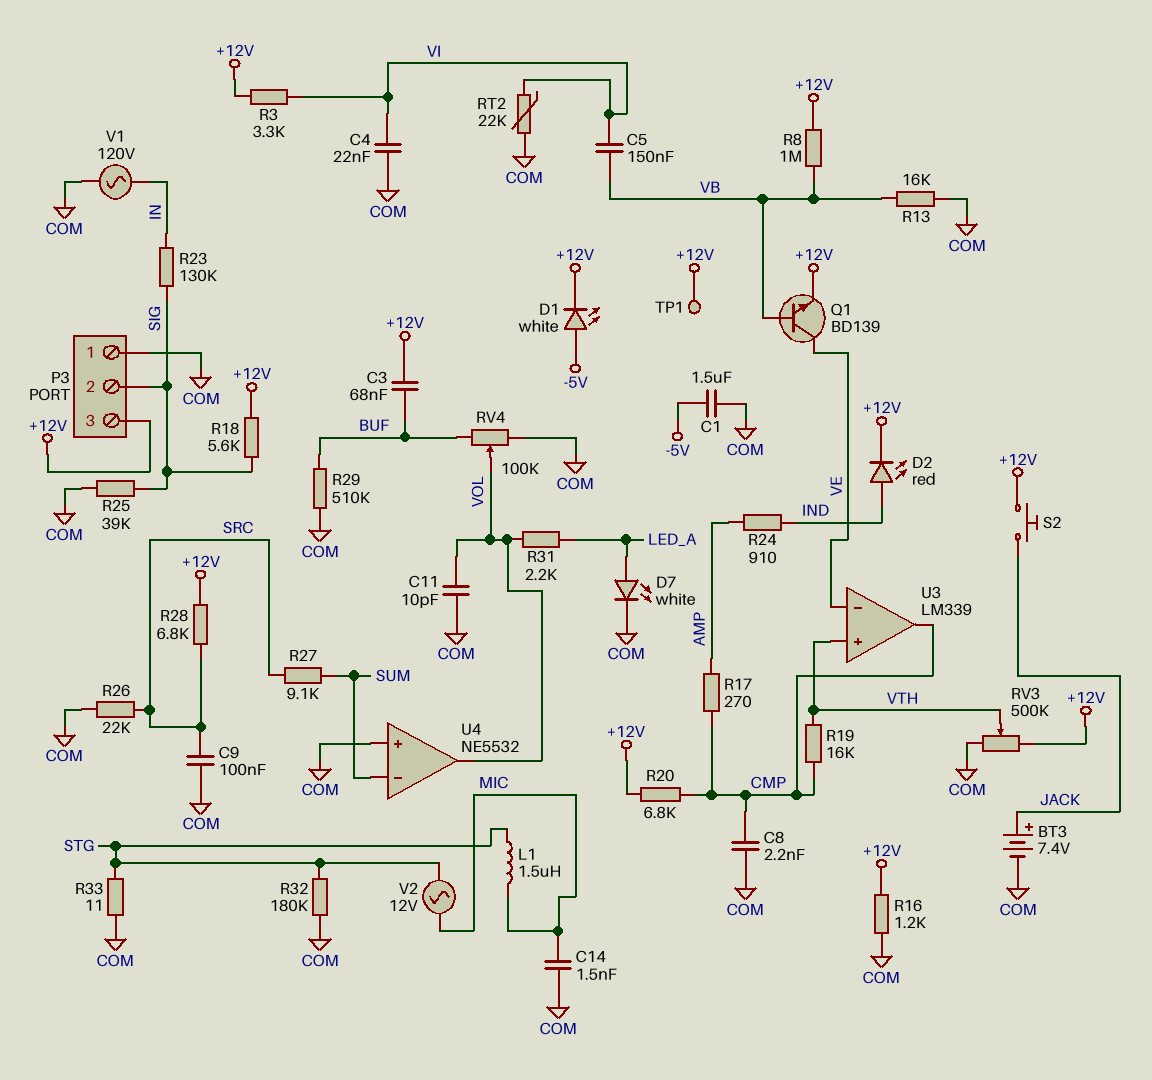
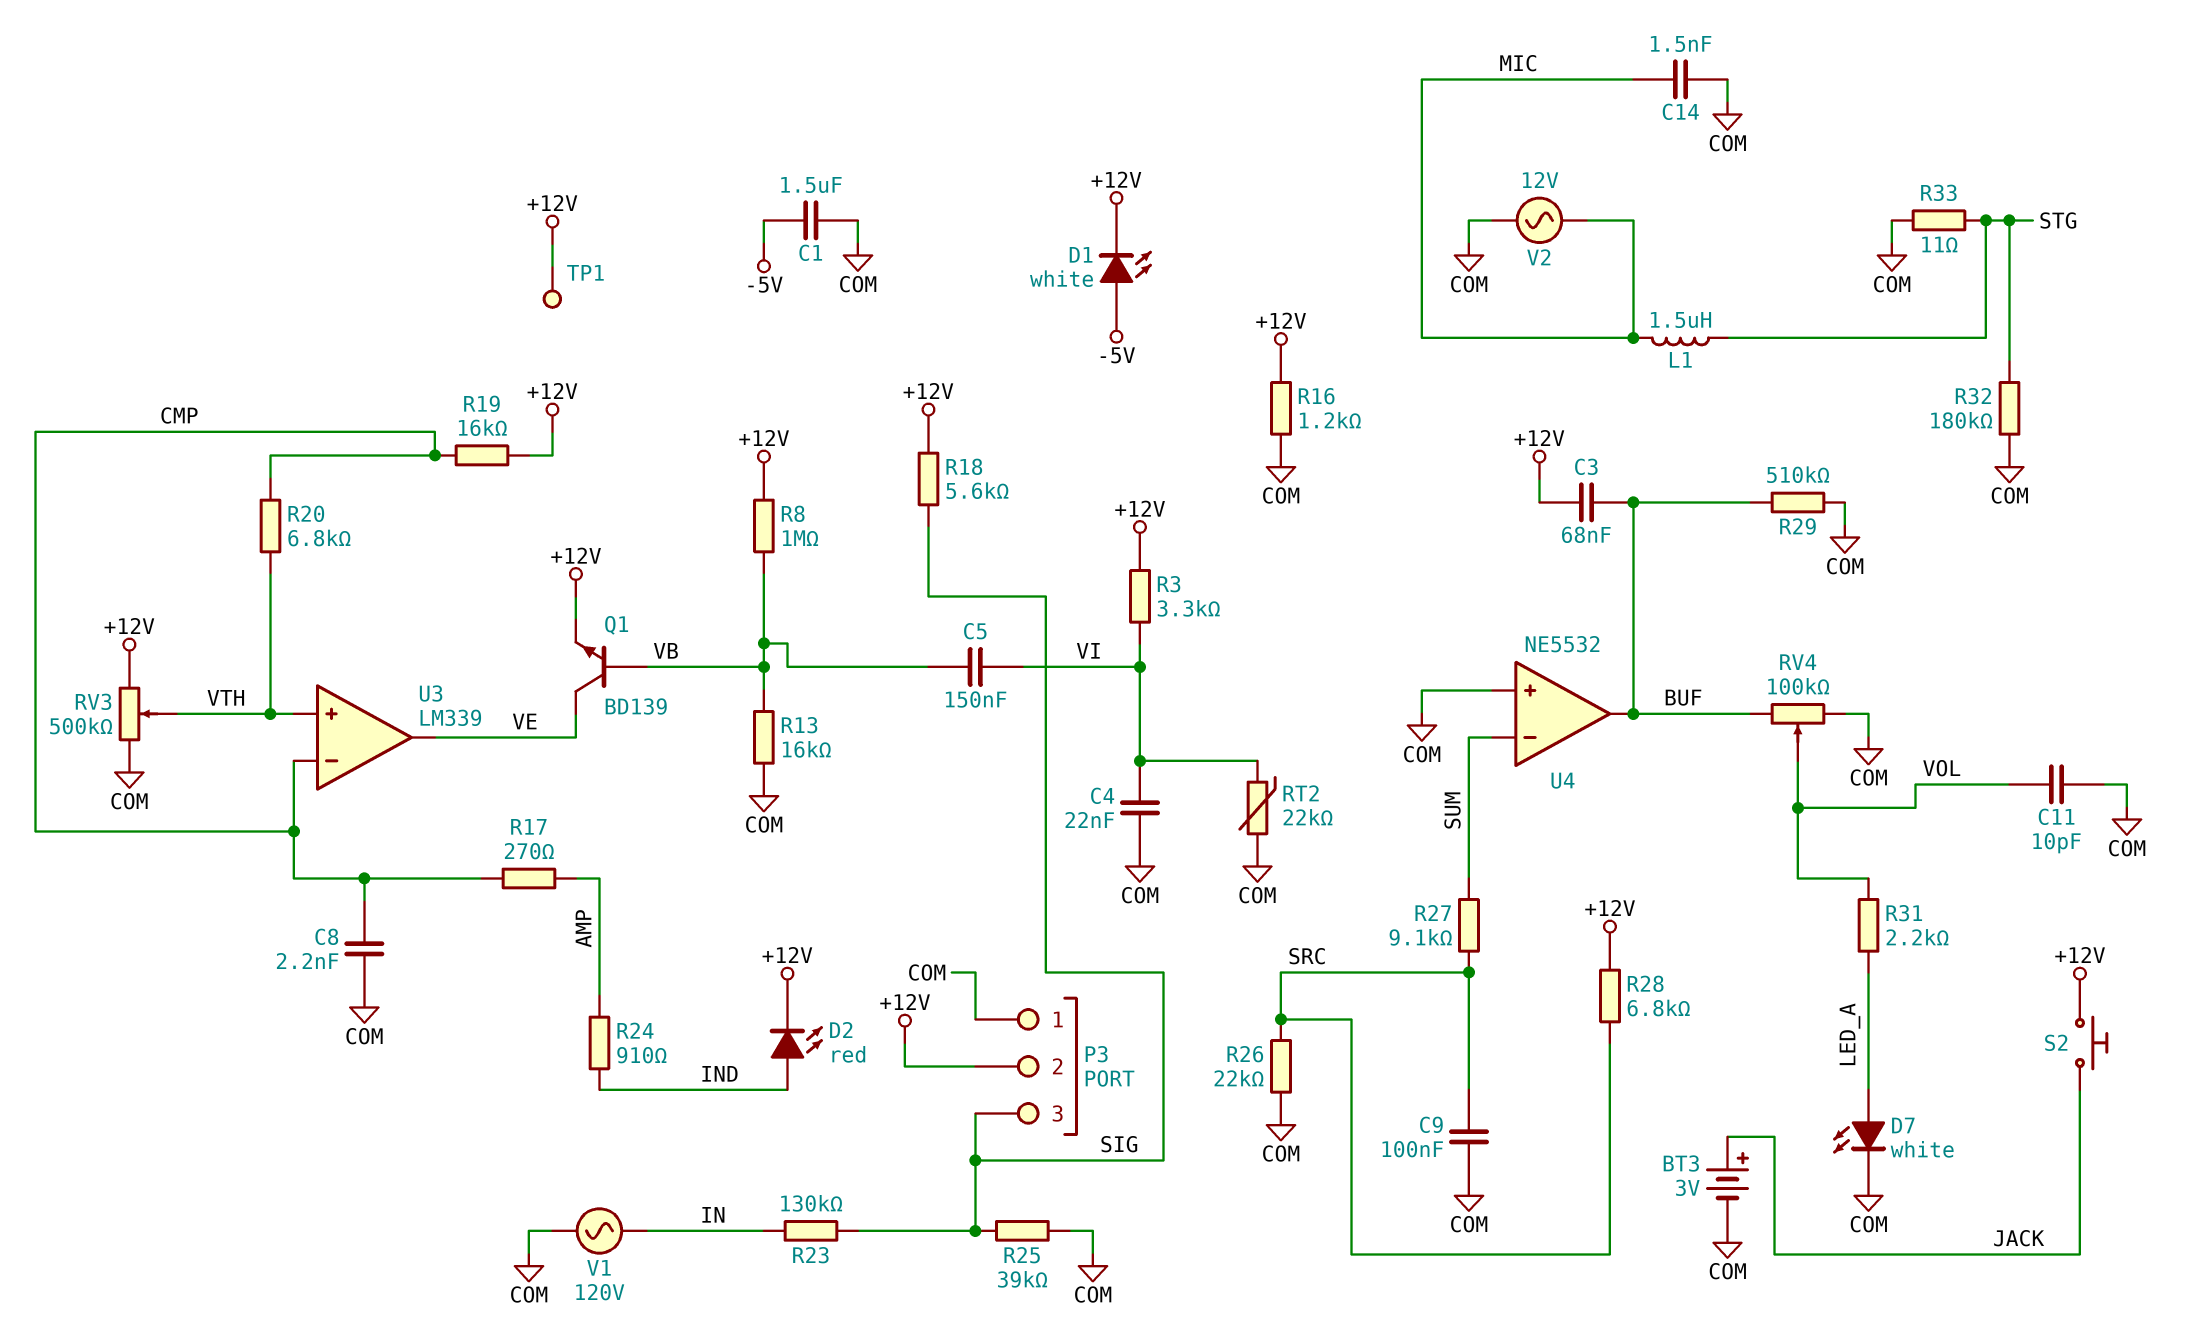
BT3: 7.4V (plus JACK, minus COM) -> 3V (plus JACK, minus COM)
P3 pin 2: SIG -> +12V
P3 pin 3: +12V -> SIG
R19: 16k (CMP, VTH) -> 16k (+12V, CMP)
R20: 6.8k (+12V, CMP) -> 6.8k (CMP, VTH)
U3 pin in-: VE -> CMP
U3 pin out: CMP -> VE
U4 pin out: VOL -> BUF
V2: AC 12V (MIC, STG) -> AC 12V (COM, MIC)

